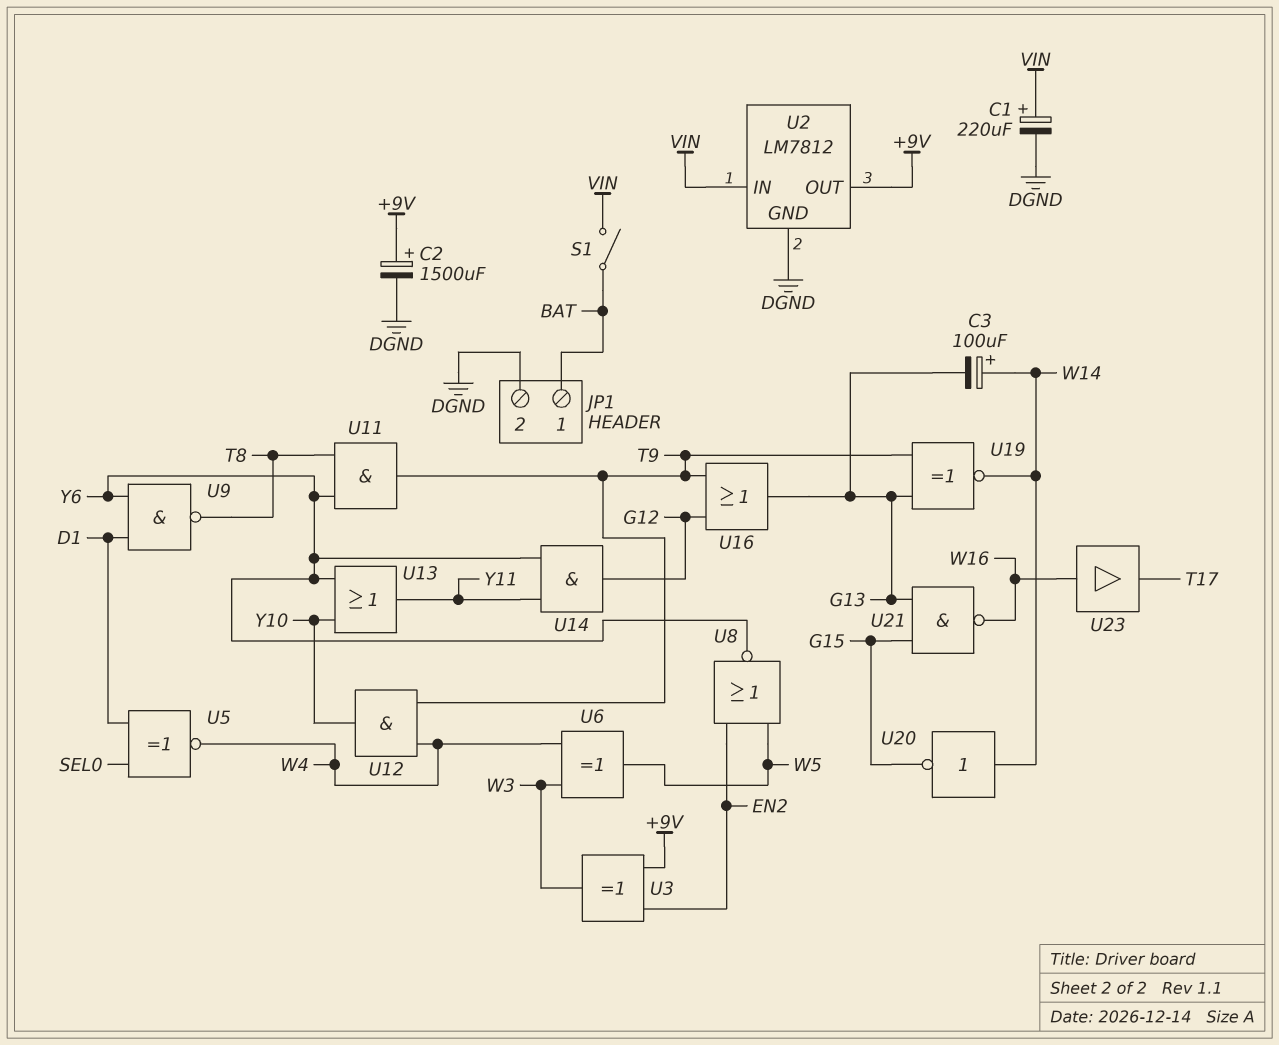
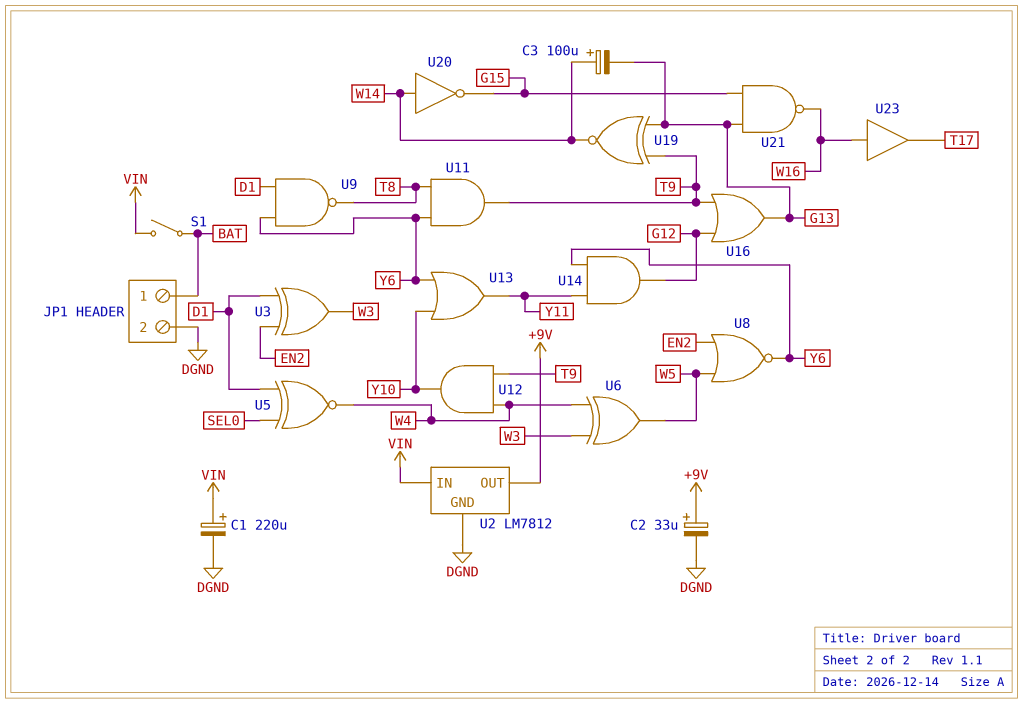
C2: 1500uF (plus +9V, minus DGND) -> 33uF (plus +9V, minus DGND)
U3: XOR (in +9V, in EN2, out W3) -> XOR (in D1, in EN2, out W3)

